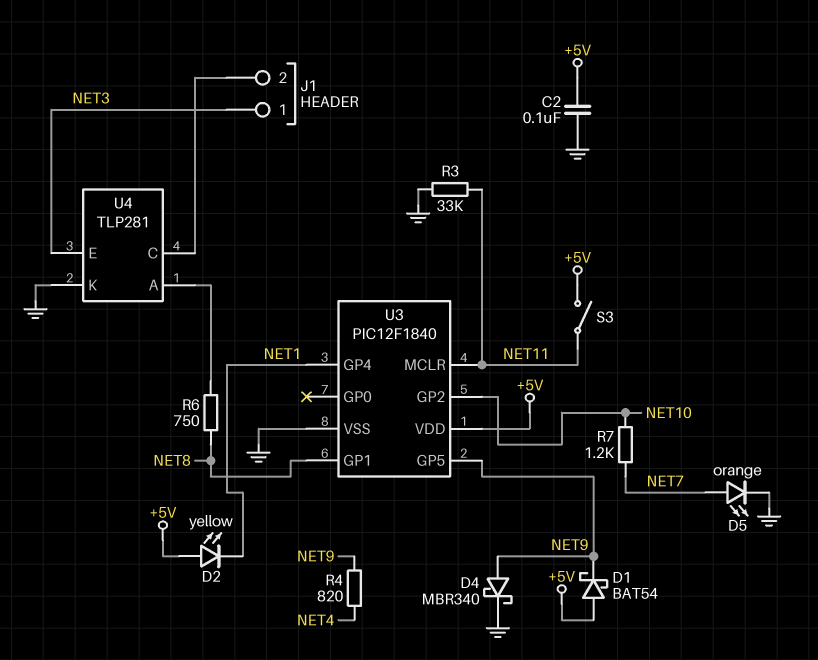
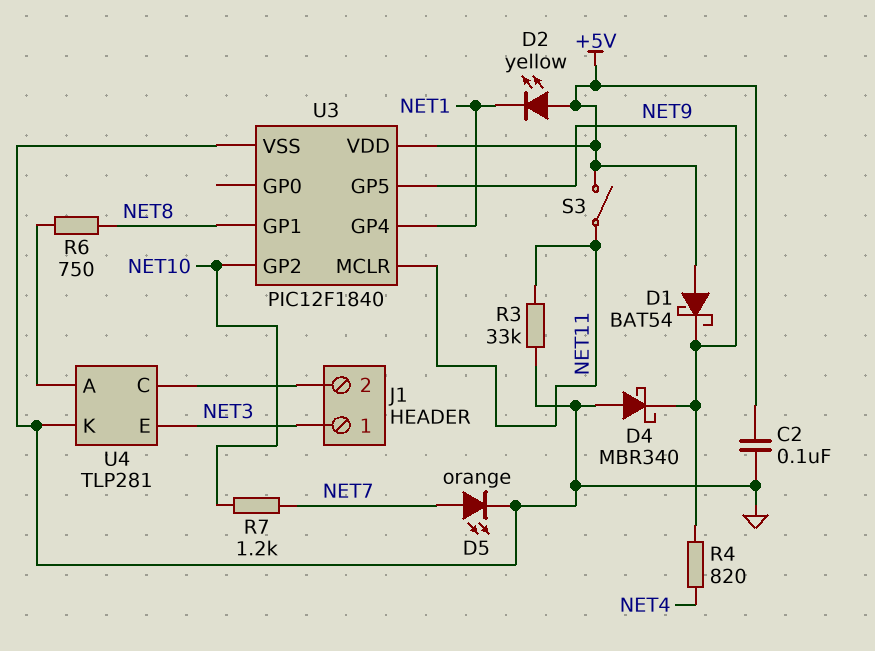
D4: schottky MBR340 (A NET9, K GND) -> schottky MBR340 (A GND, K NET9)

